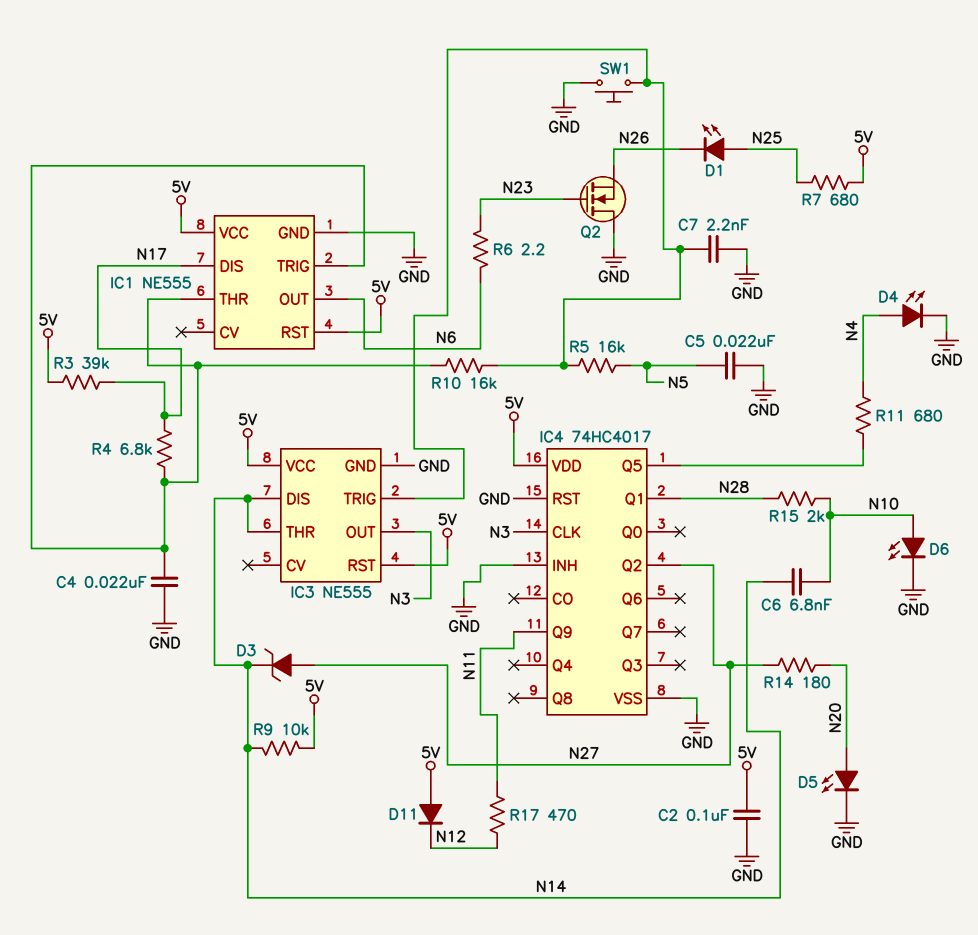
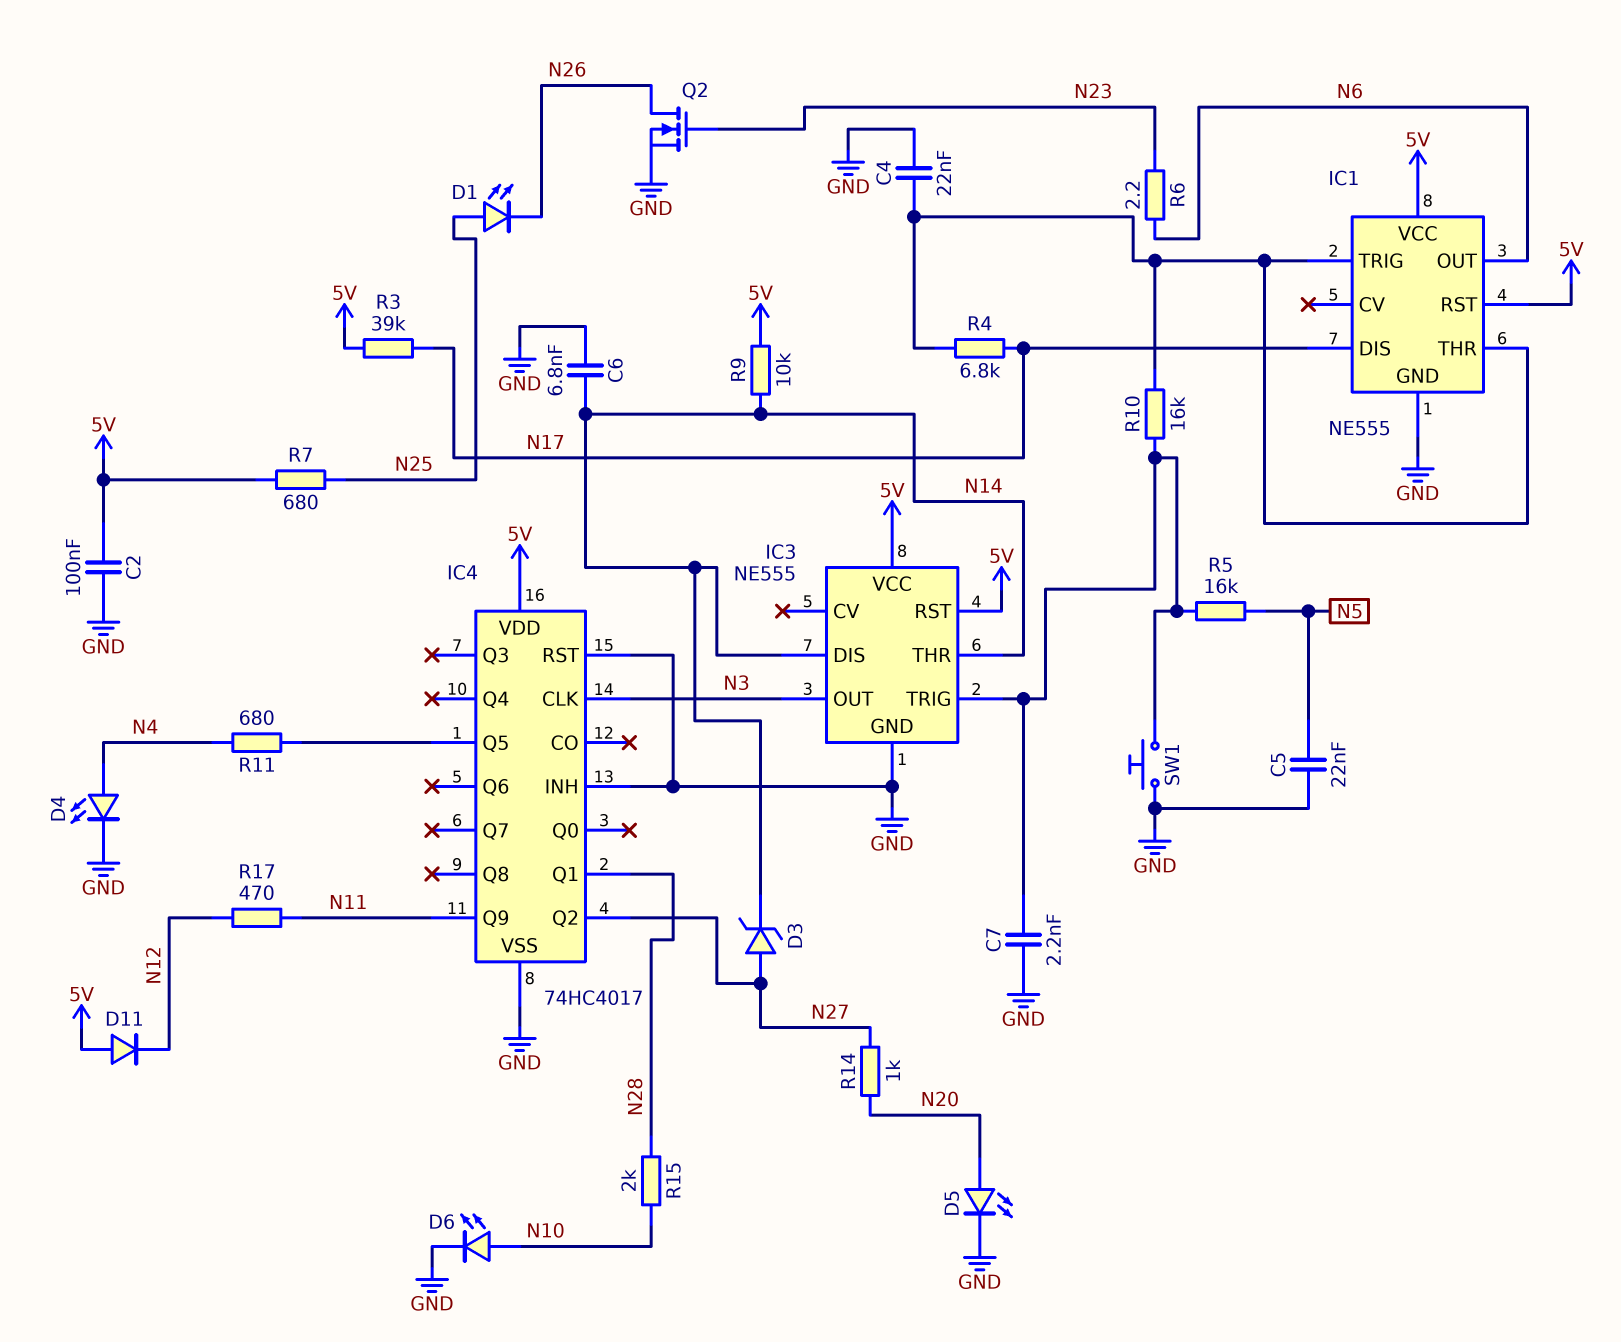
C6: 6.8nF (N10, N14) -> 6.8nF (GND, N14)
Q2: NMOS (G N23, D GND, S N26) -> NMOS (G N23, D N26, S GND)
R14: 180 (N20, N27) -> 1k (N20, N27)

